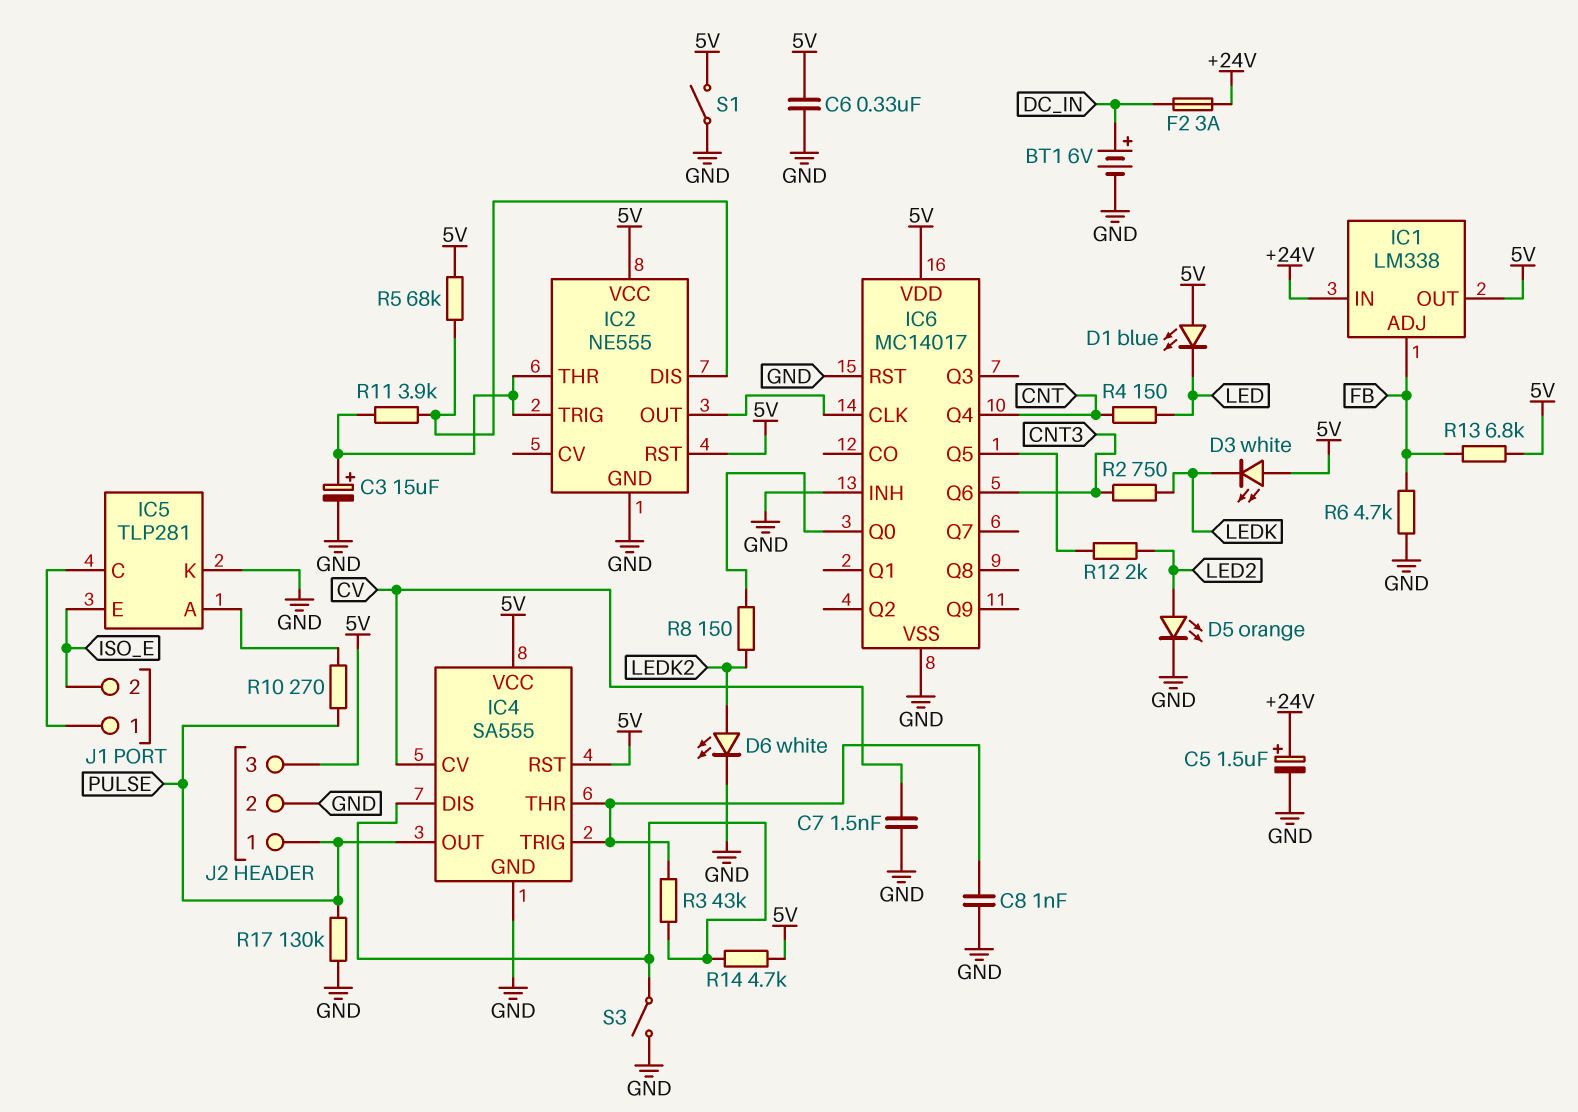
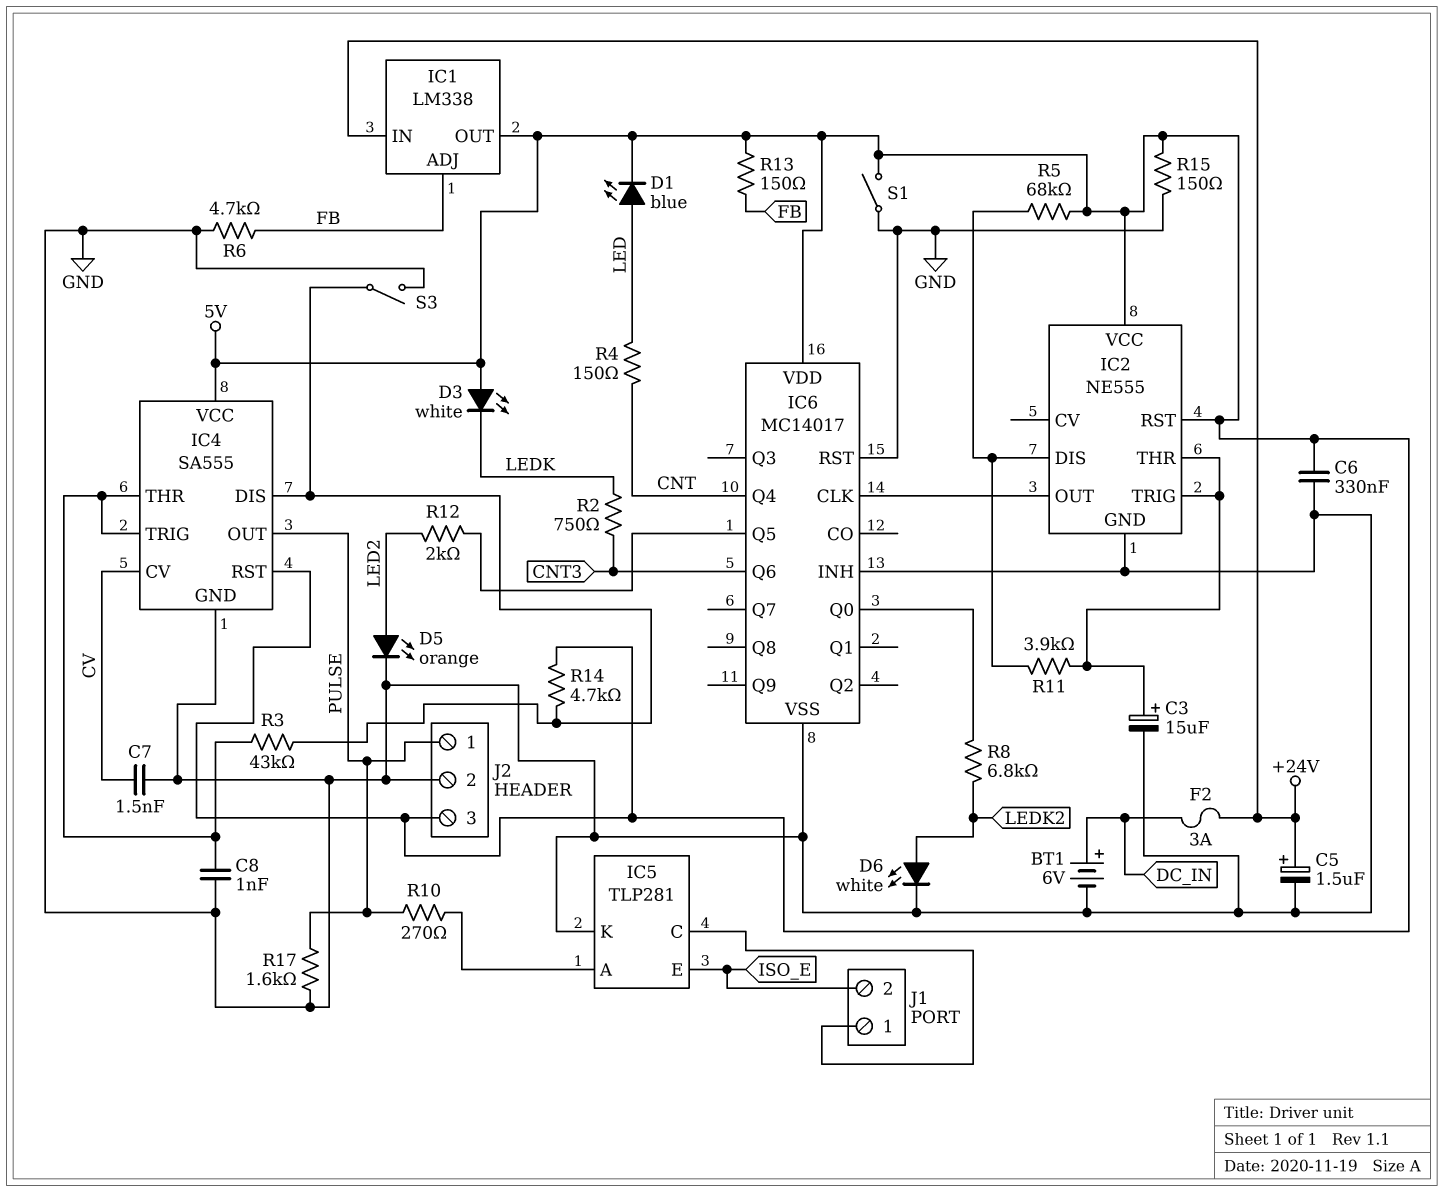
D1: LED blue (A 5V, K LED) -> LED blue (A LED, K 5V)
R8: 150 (IC6/Q0, LEDK2) -> 6.8k (IC6/Q0, LEDK2)
R13: 6.8k (5V, FB) -> 150 (5V, FB)
R15: none -> 150 (5V, GND)
R17: 130k (GND, PULSE) -> 1.6k (GND, PULSE)

